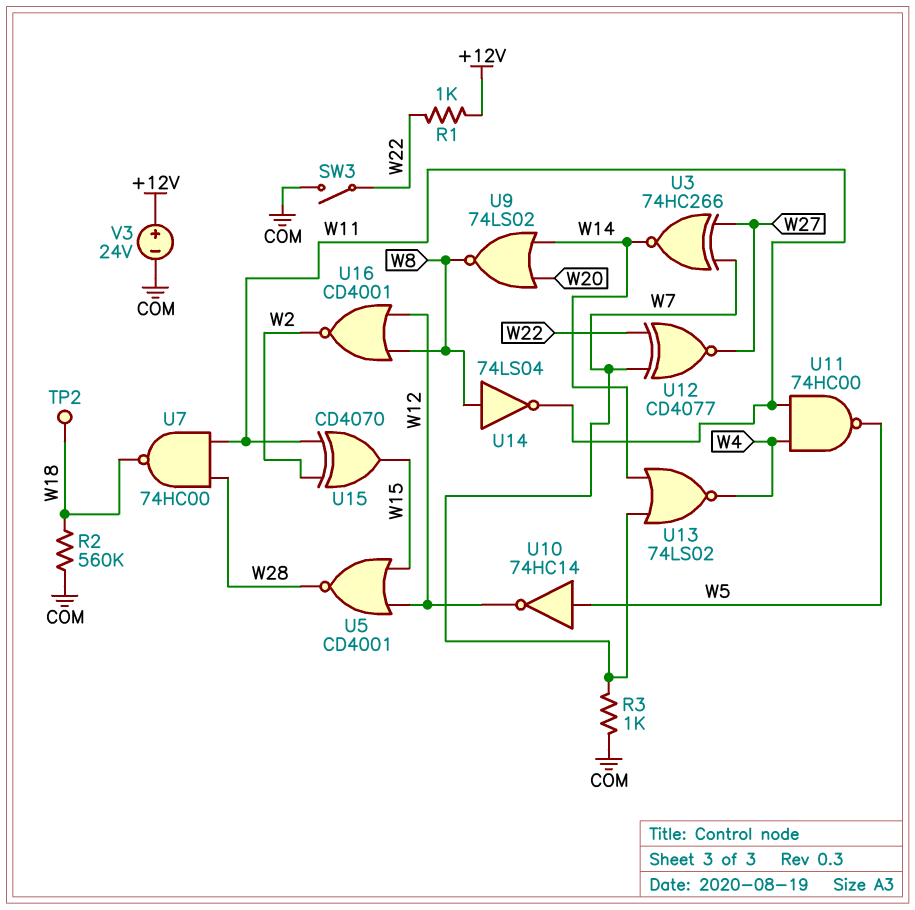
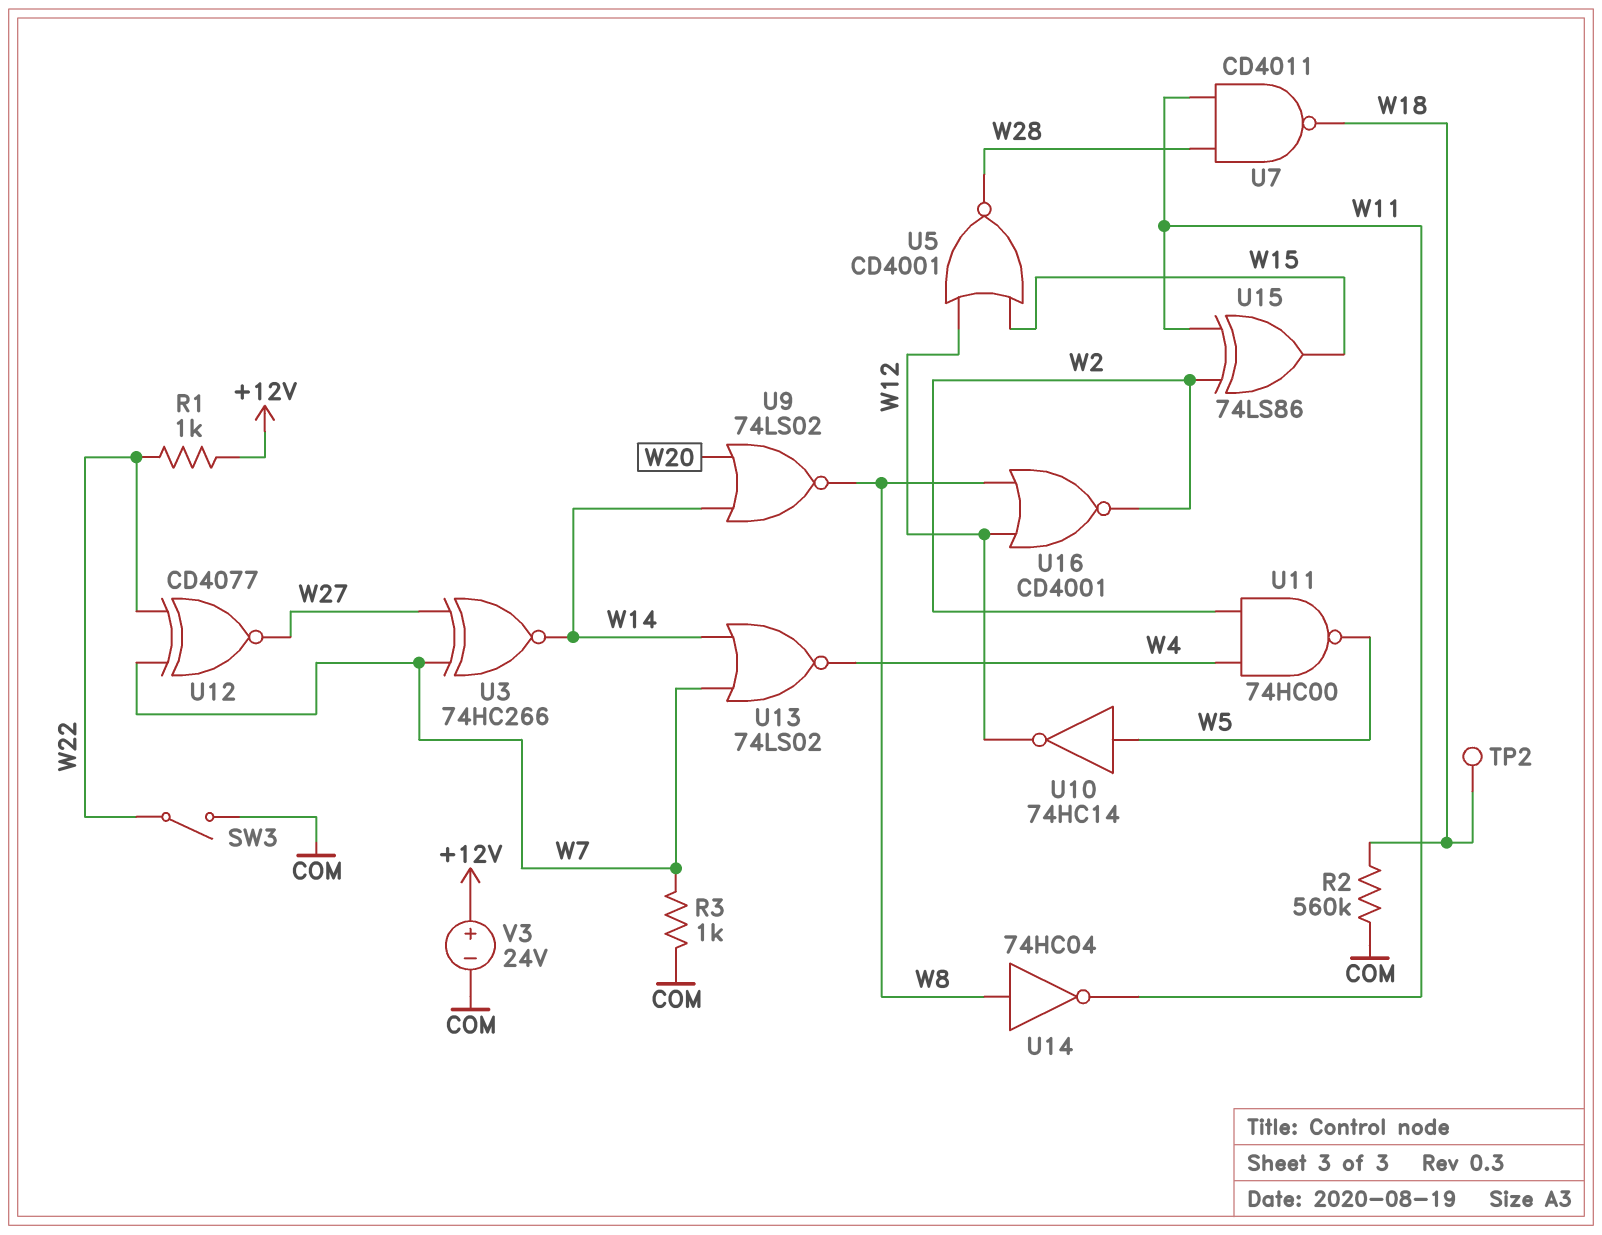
U7: NAND 74HC00 (in W11, in W28, out W18) -> NAND CD4011 (in W11, in W28, out W18)
U11: NAND 74HC00 (in W4, in W11, out W5) -> NAND 74HC00 (in W2, in W4, out W5)
U14: NOT 74LS04 (in W8, out W11) -> NOT 74HC04 (in W8, out W11)
U15: XOR CD4070 (in W2, in W11, out W15) -> XOR 74LS86 (in W2, in W11, out W15)

